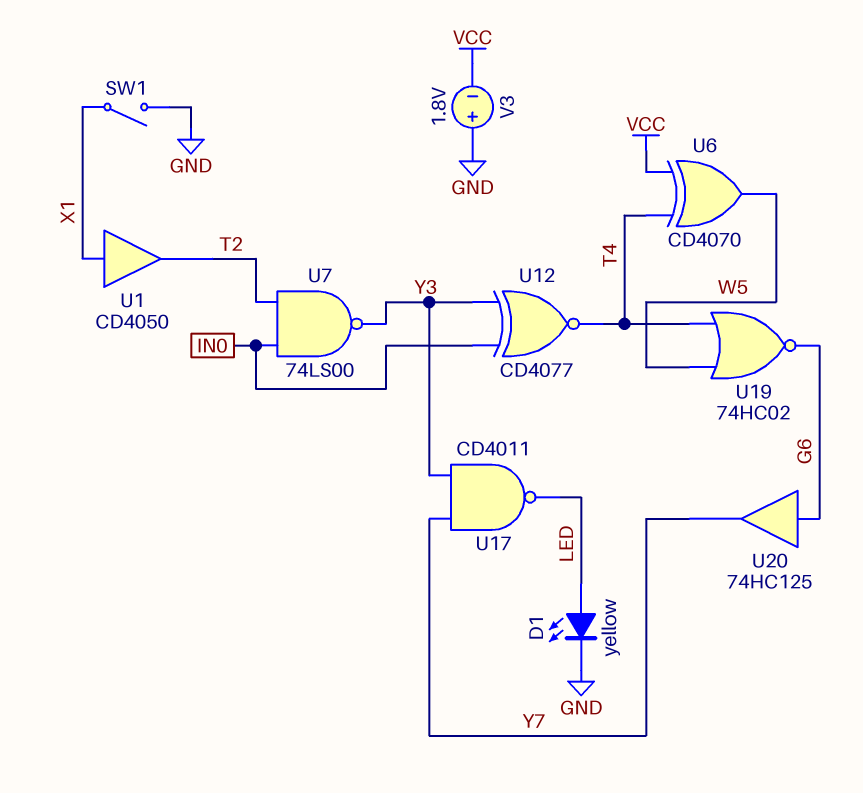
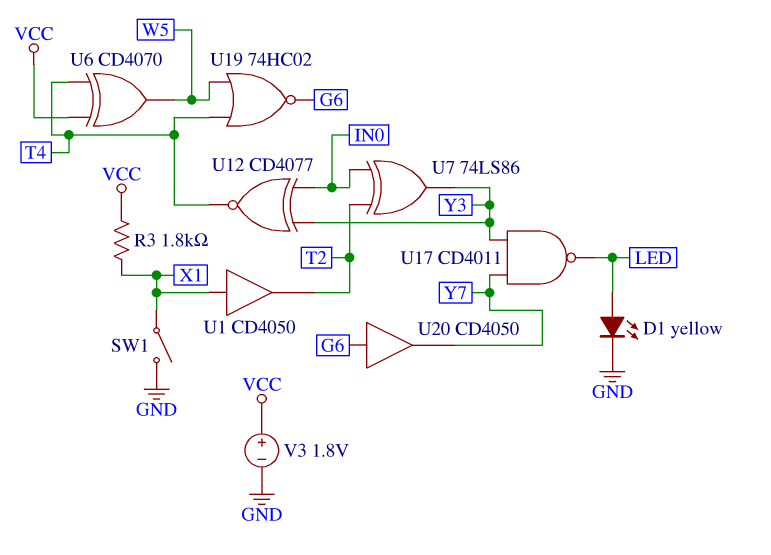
R3: none -> 1.8k (VCC, X1)
U7: NAND 74LS00 (in IN0, in T2, out Y3) -> XOR 74LS86 (in IN0, in T2, out Y3)
U20: buffer 74HC125 (in G6, out Y7) -> buffer CD4050 (in G6, out Y7)
V3: 1.8V (plus GND, minus VCC) -> 1.8V (plus VCC, minus GND)

